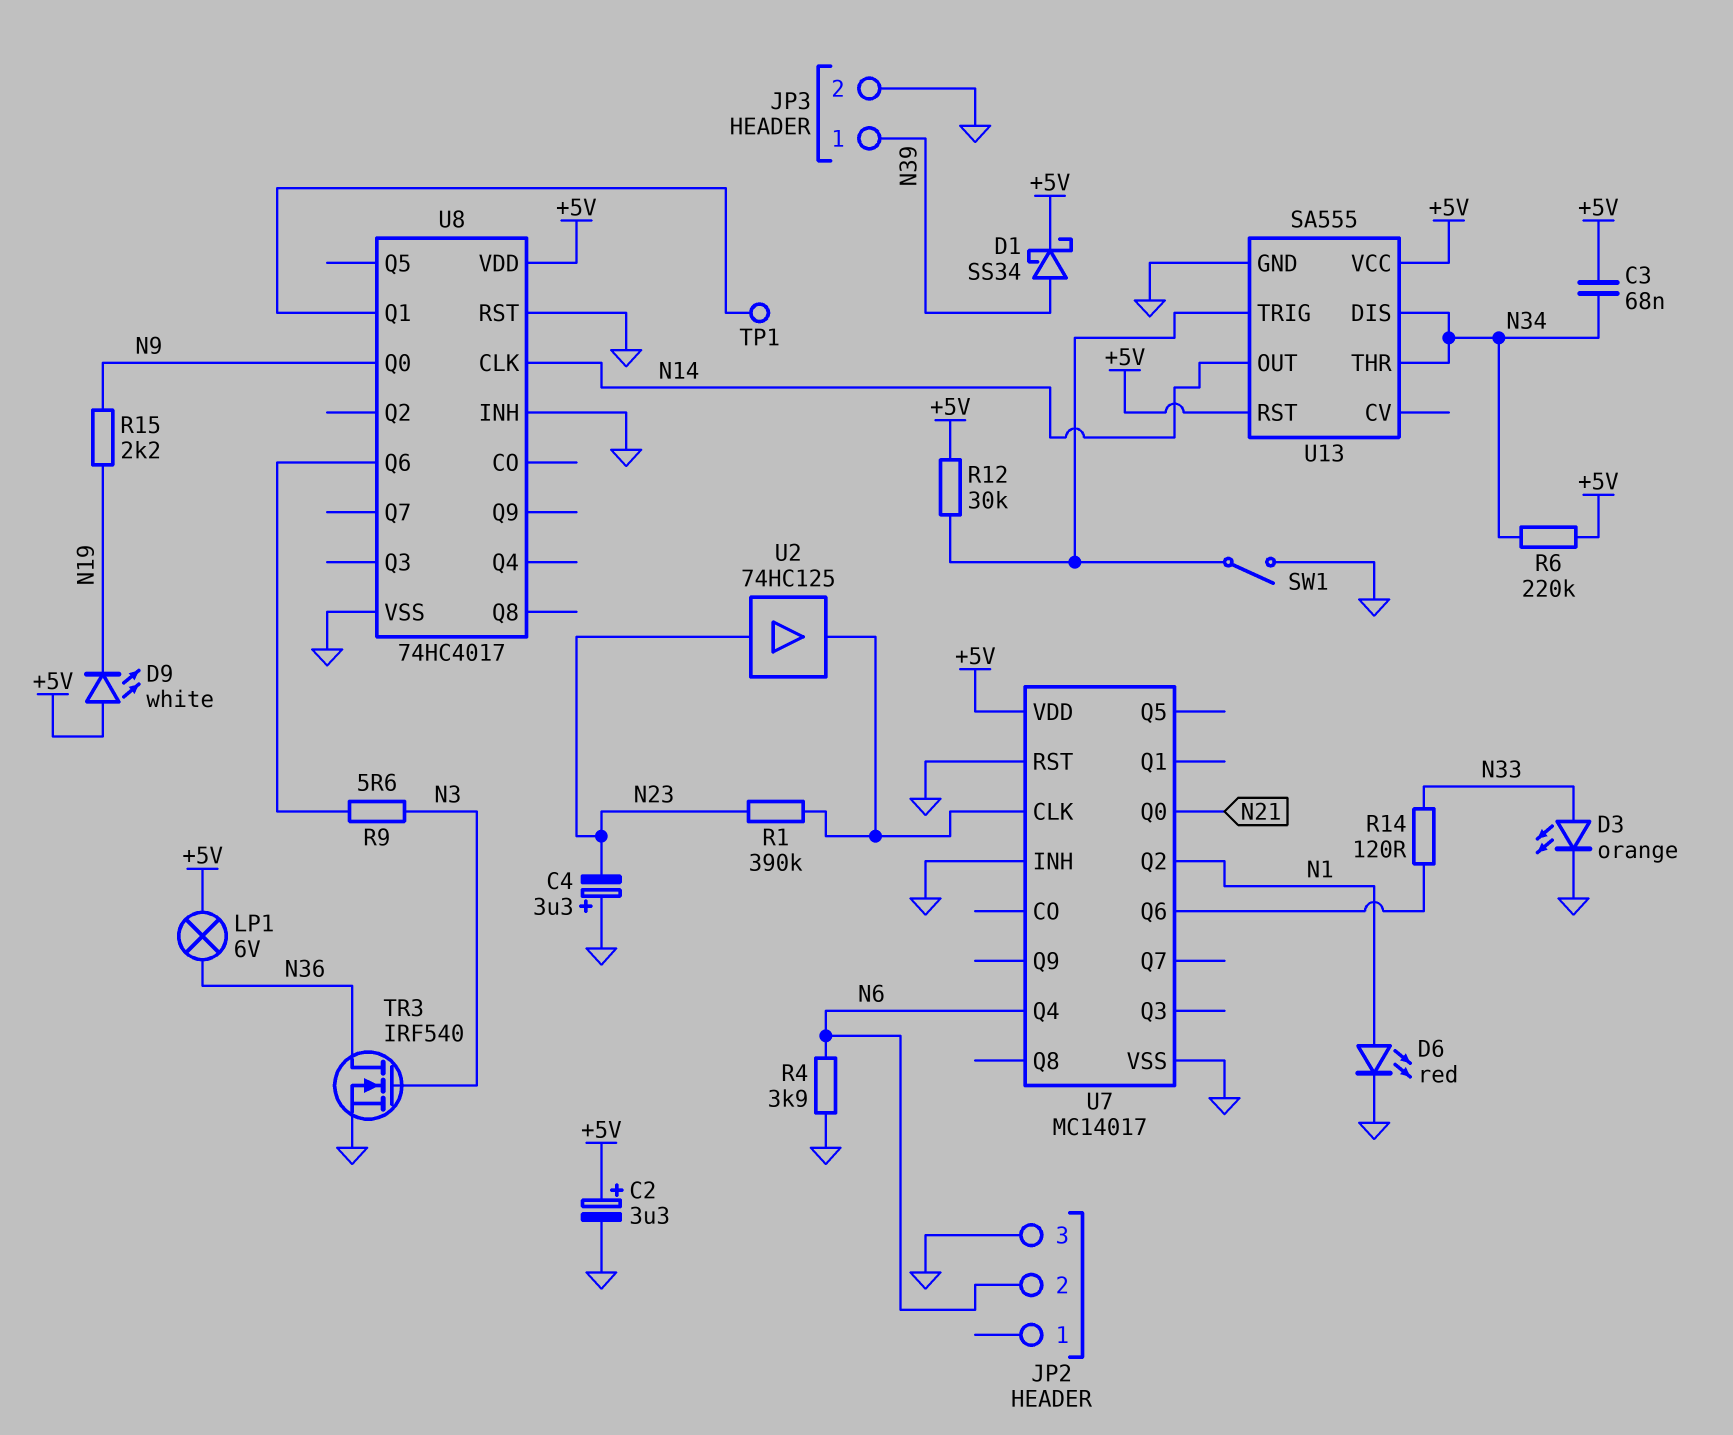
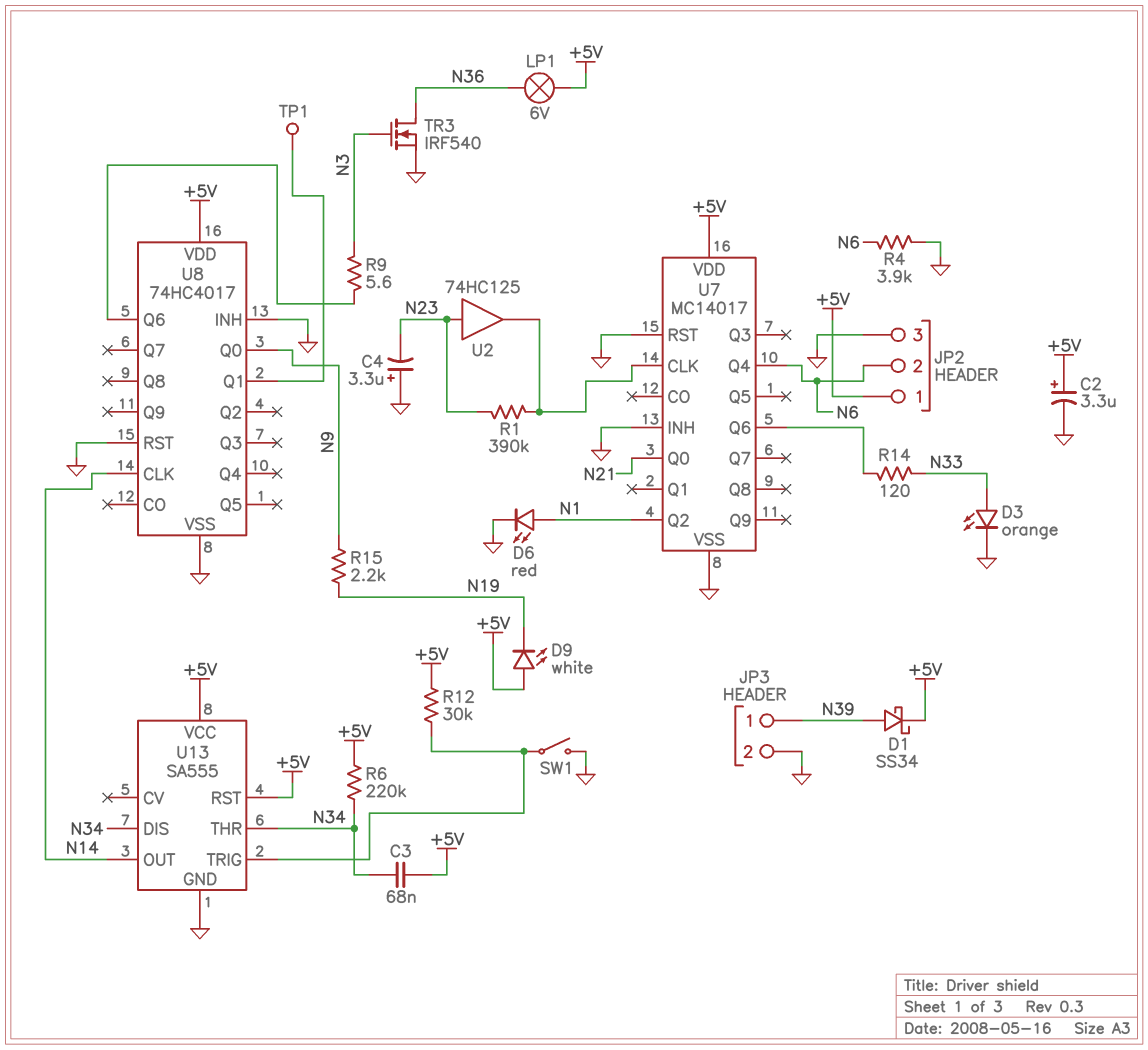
JP2 pin 1: none -> +5V

